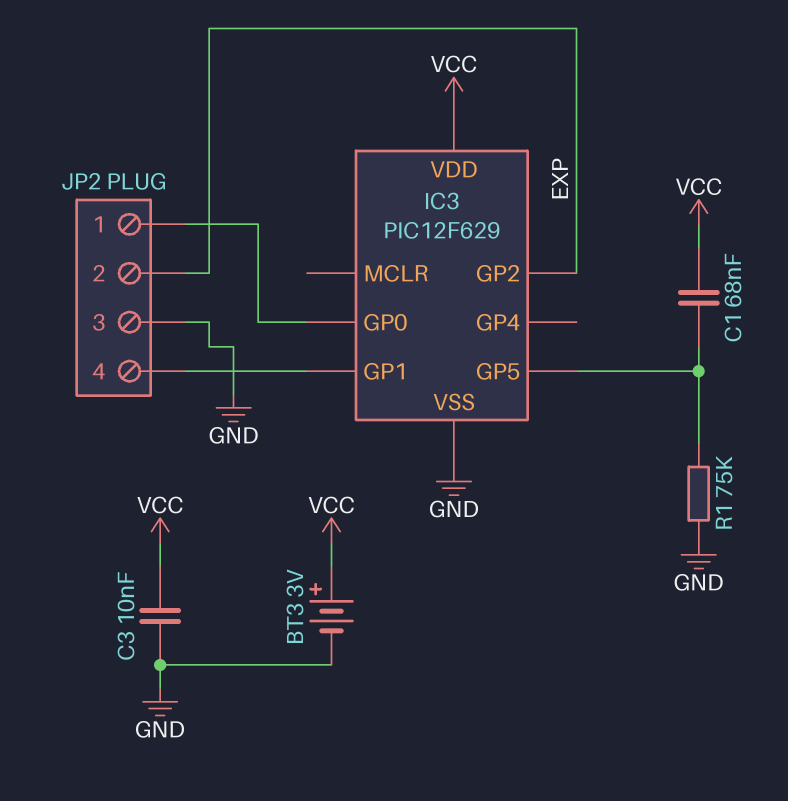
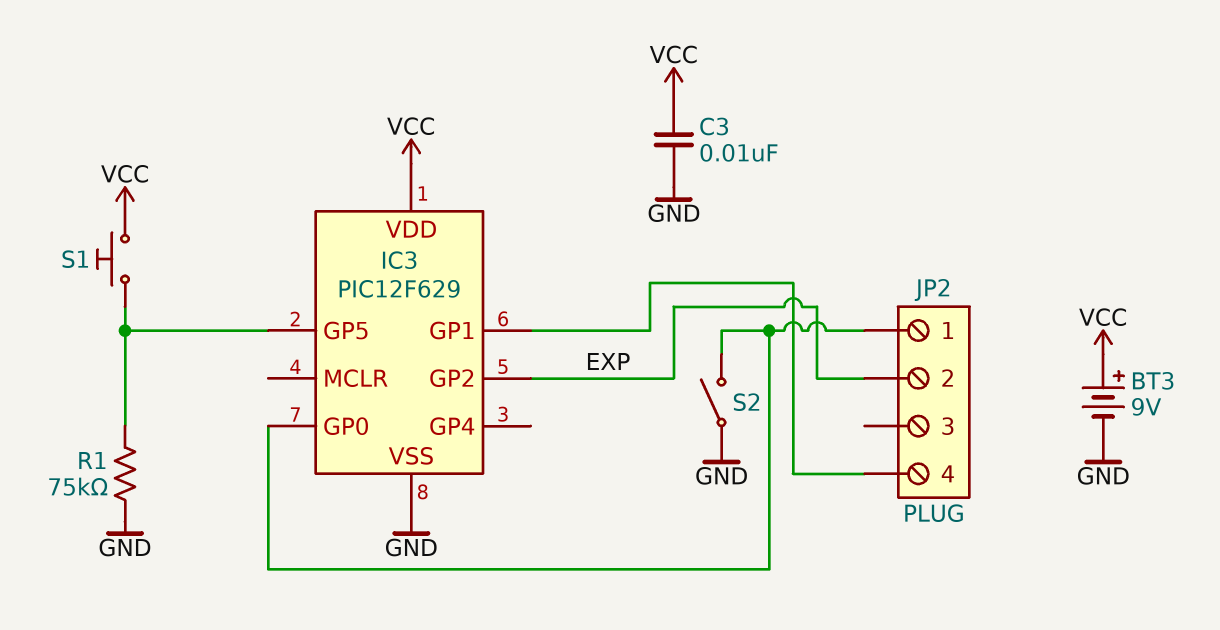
BT3: 3V (plus VCC, minus GND) -> 9V (plus VCC, minus GND)
C1: 68nF (IC3/GP5, VCC) -> none
JP2 pin 3: GND -> none
S1: none -> button (IC3/GP5, VCC)
S2: none -> switch (GND, IC3/GP0)

